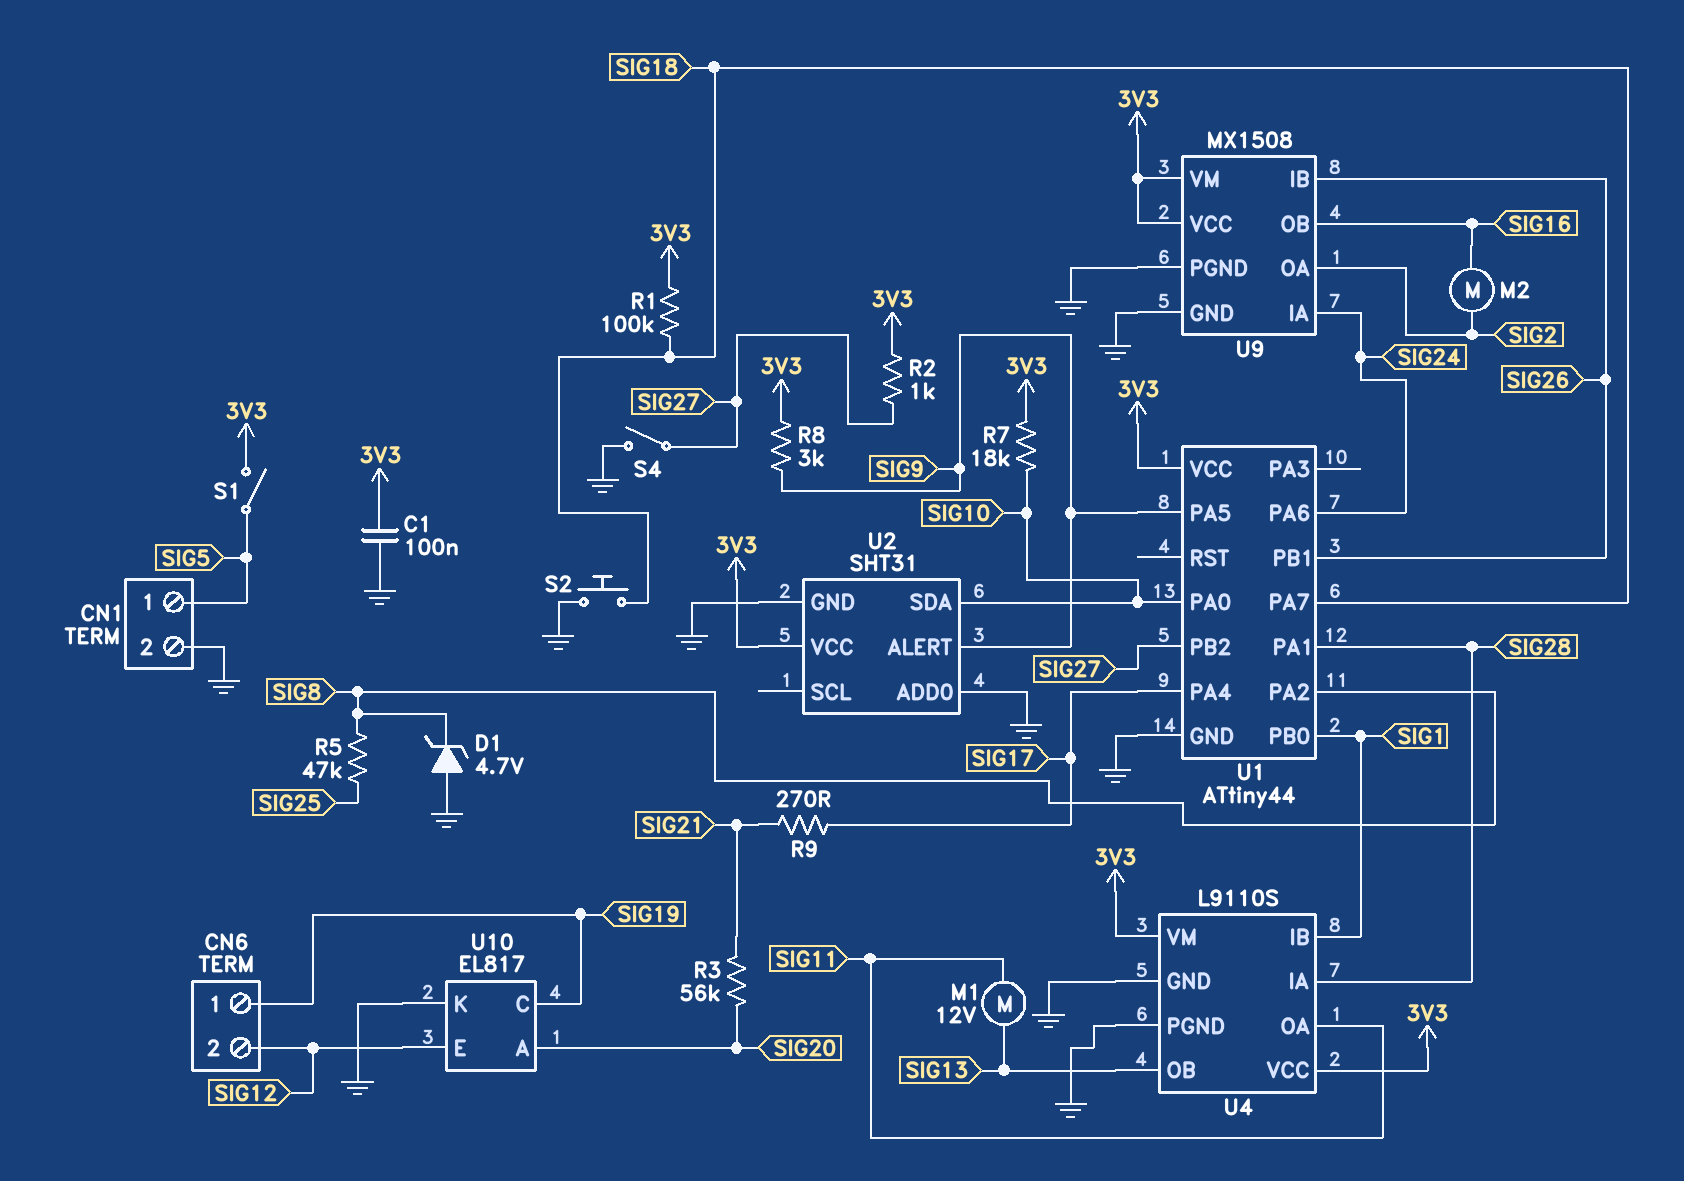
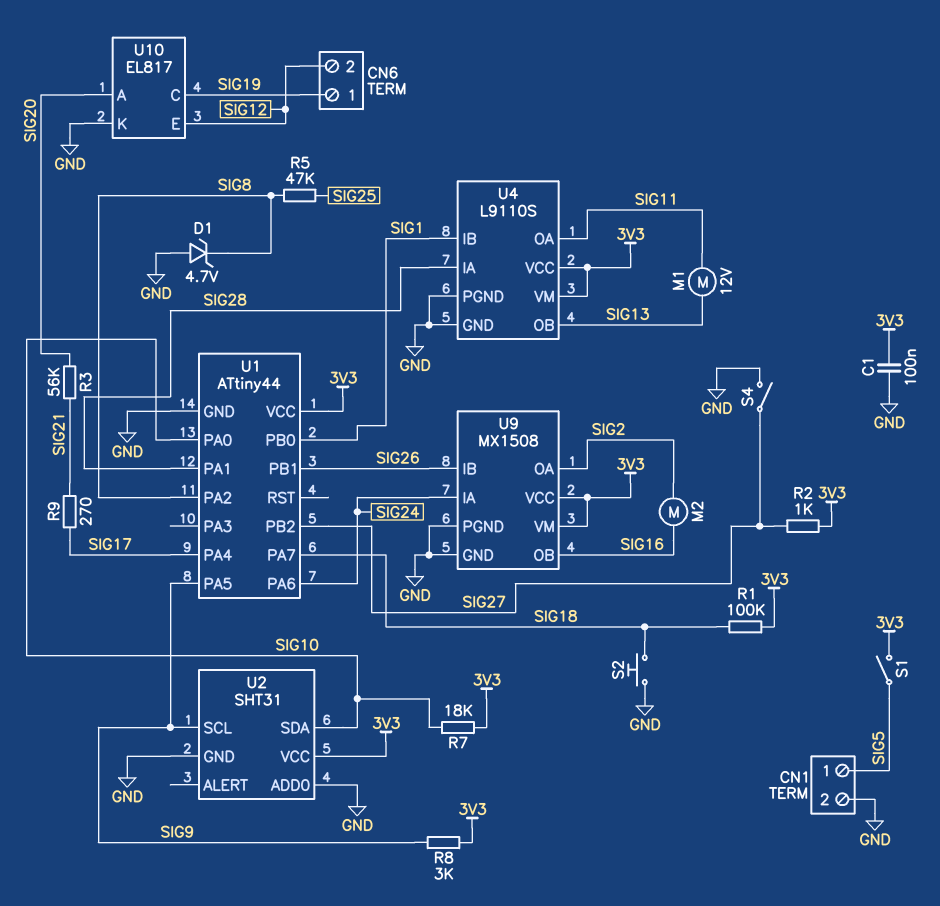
U2 pin ALERT: SIG9 -> none
U2 pin SCL: none -> SIG9

